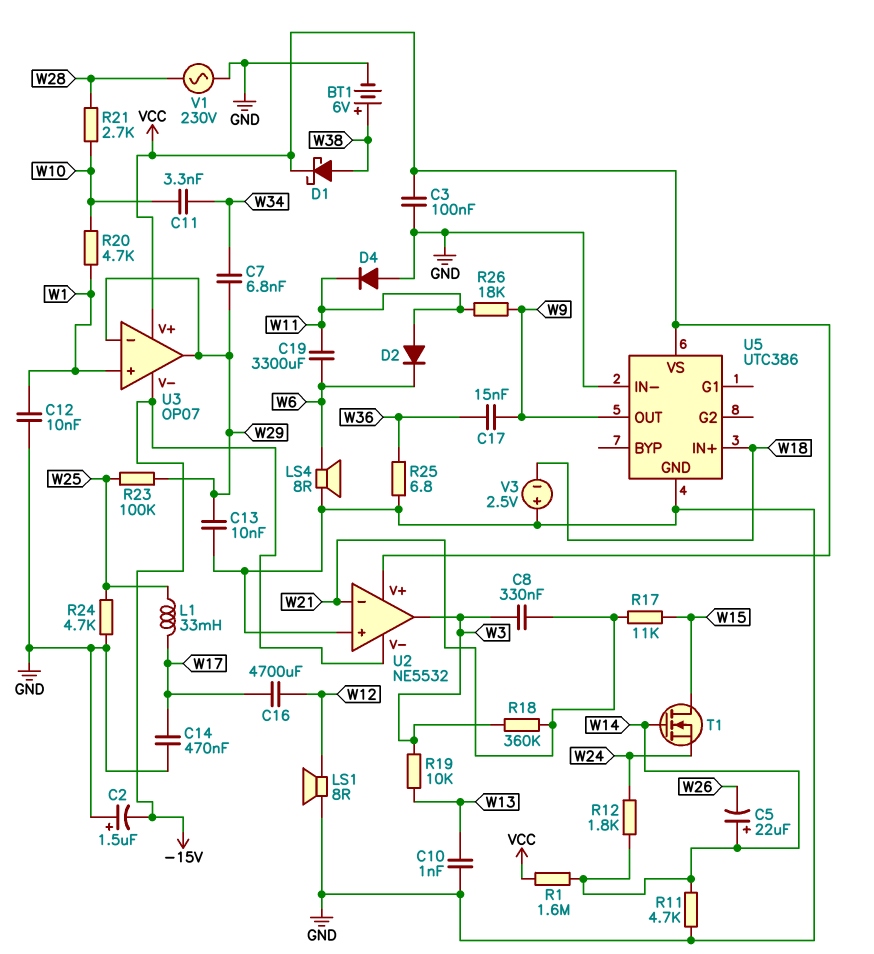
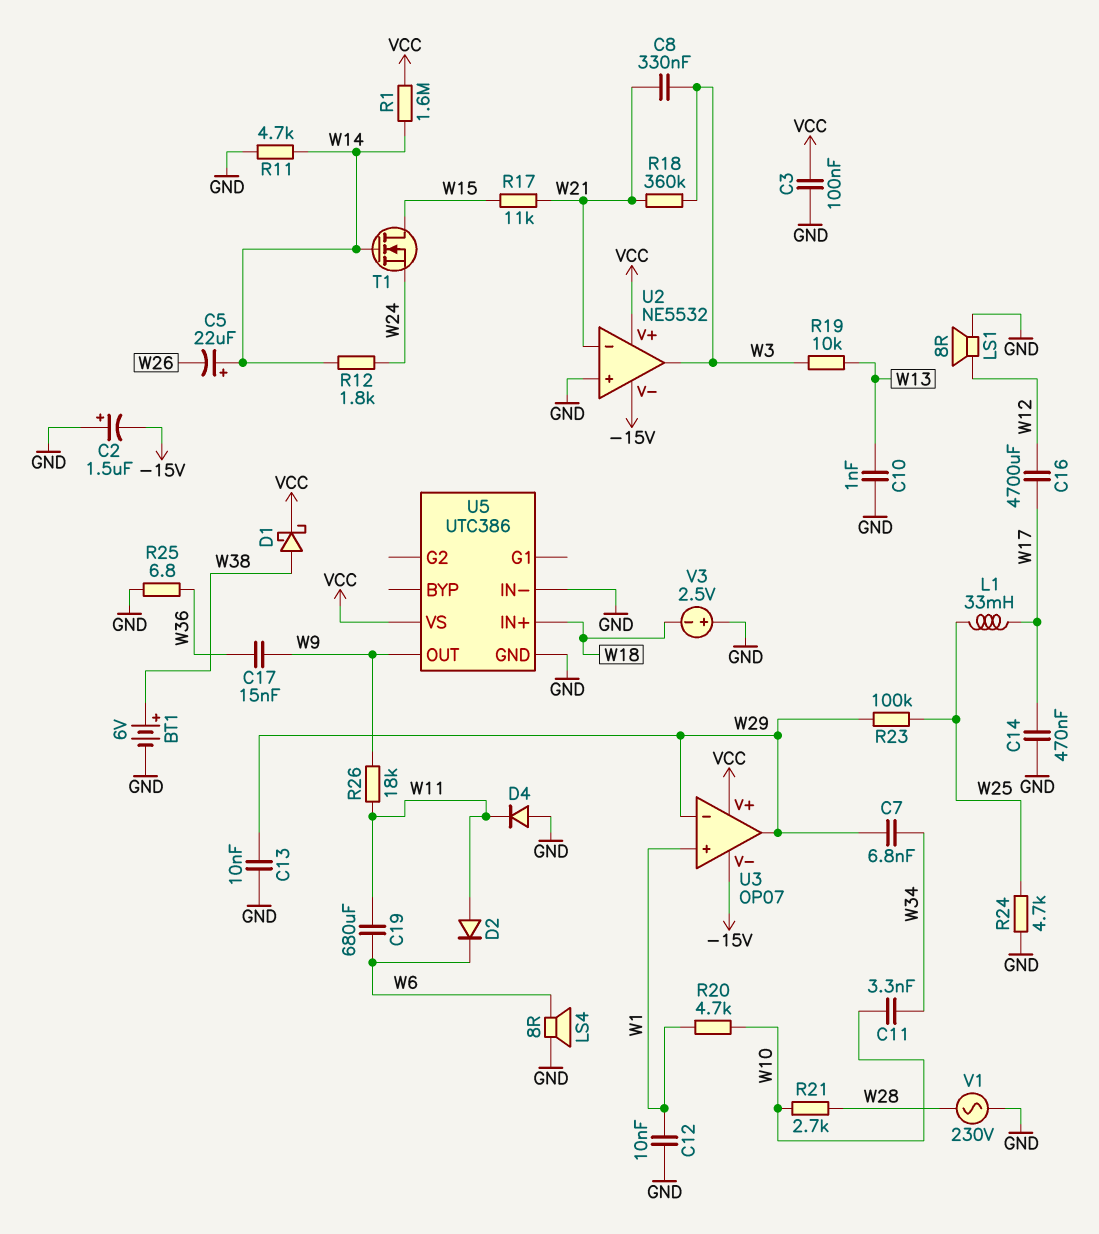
C19: 3300uF (W6, W11) -> 680uF (W6, W11)

